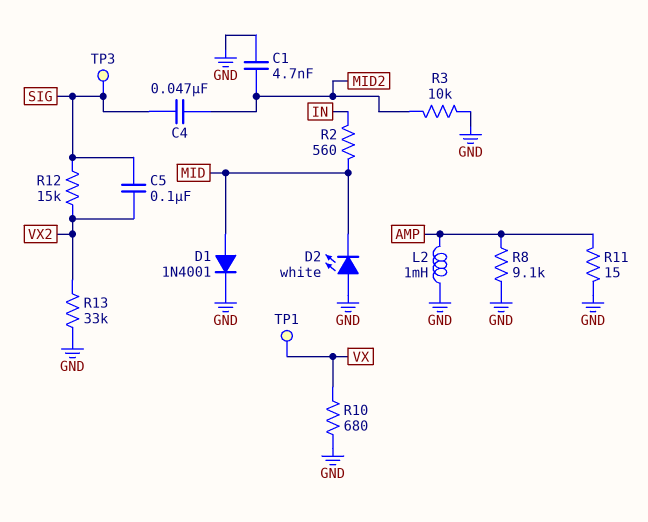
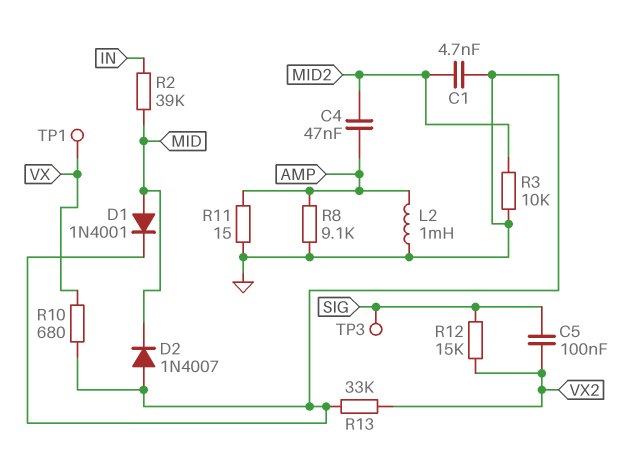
C4: 47nF (MID2, SIG) -> 47nF (AMP, MID2)
D2: LED white (A GND, K MID) -> diode 1N4007 (A GND, K MID)
R2: 560 (IN, MID) -> 39k (IN, MID)

